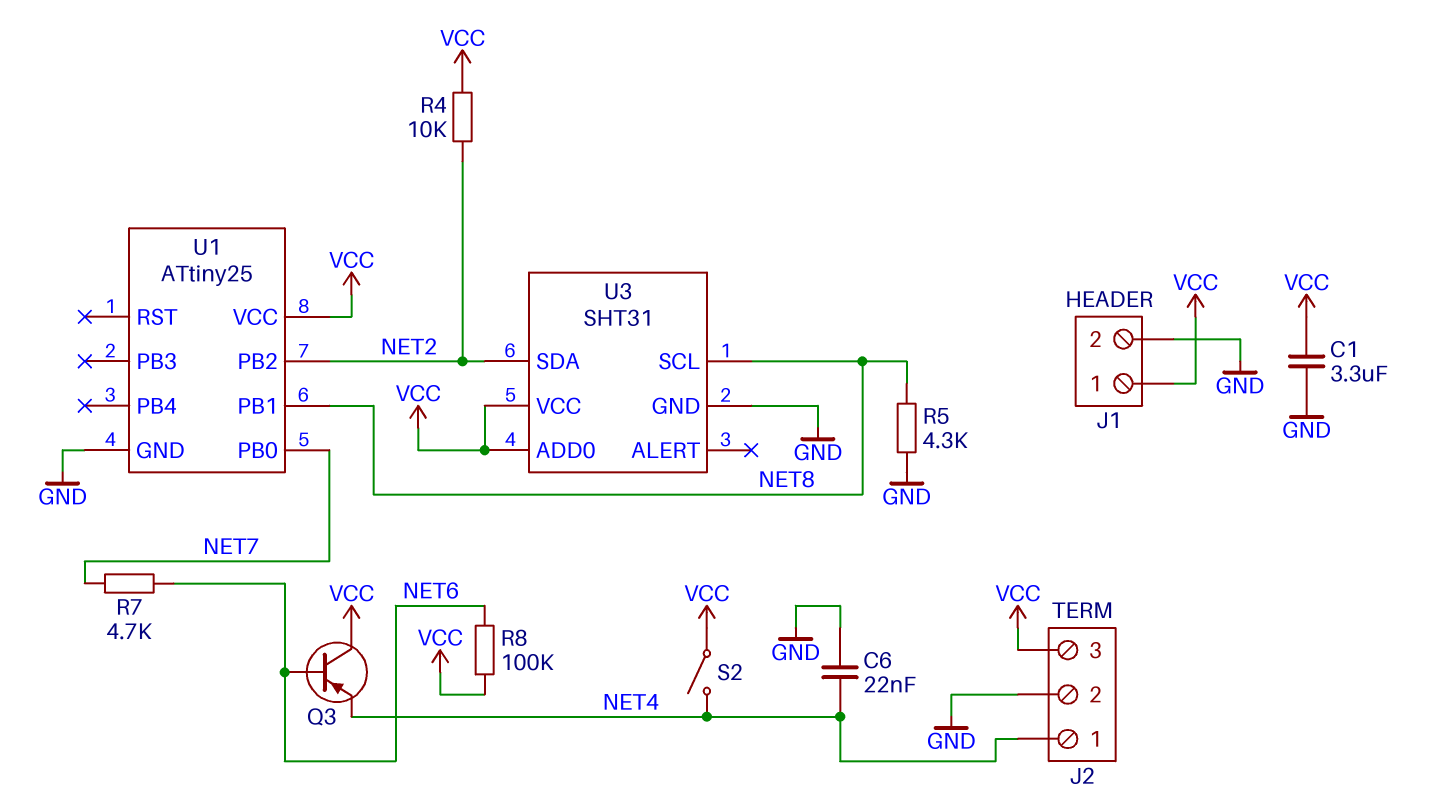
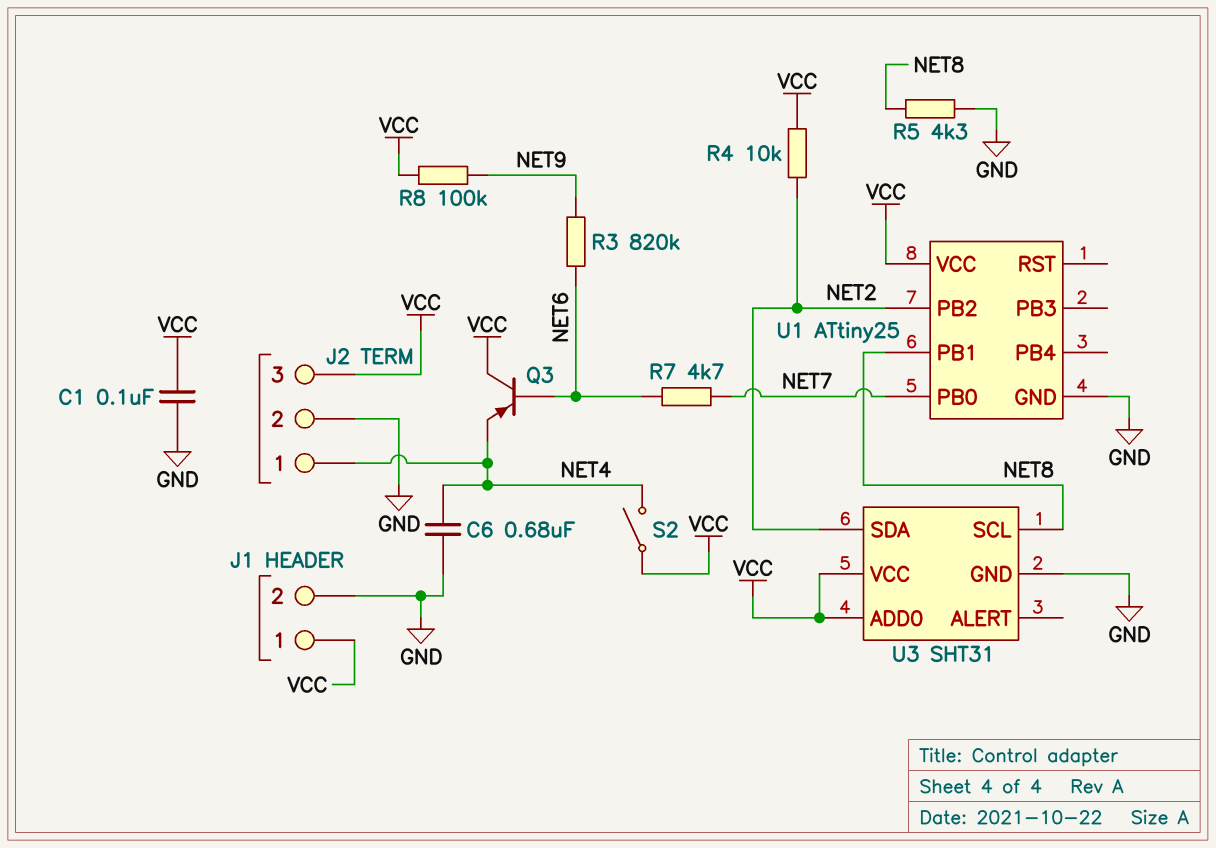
C1: 3.3uF (GND, VCC) -> 100nF (GND, VCC)
C6: 22nF (GND, NET4) -> 680nF (GND, NET4)
R3: none -> 820k (NET6, NET9)
R8: 100k (NET6, VCC) -> 100k (NET9, VCC)

